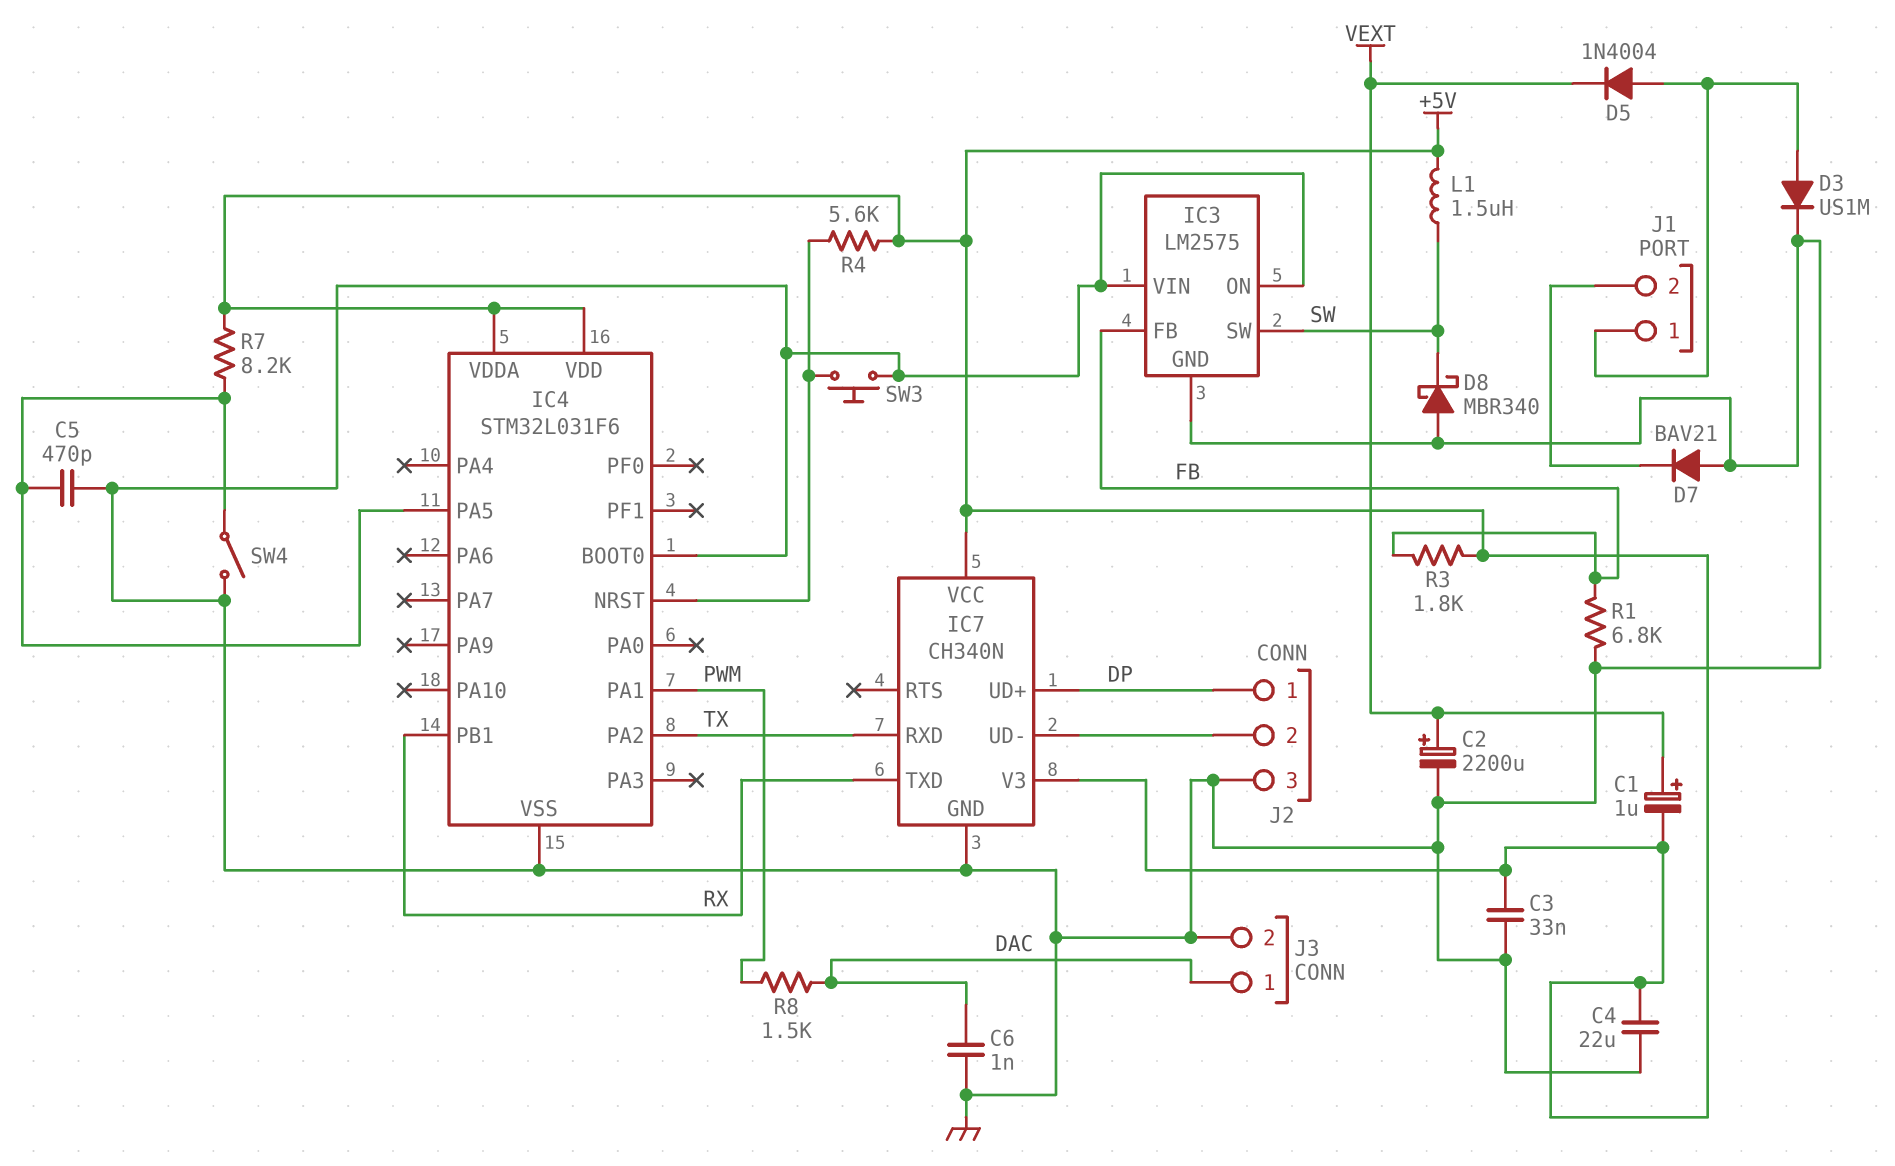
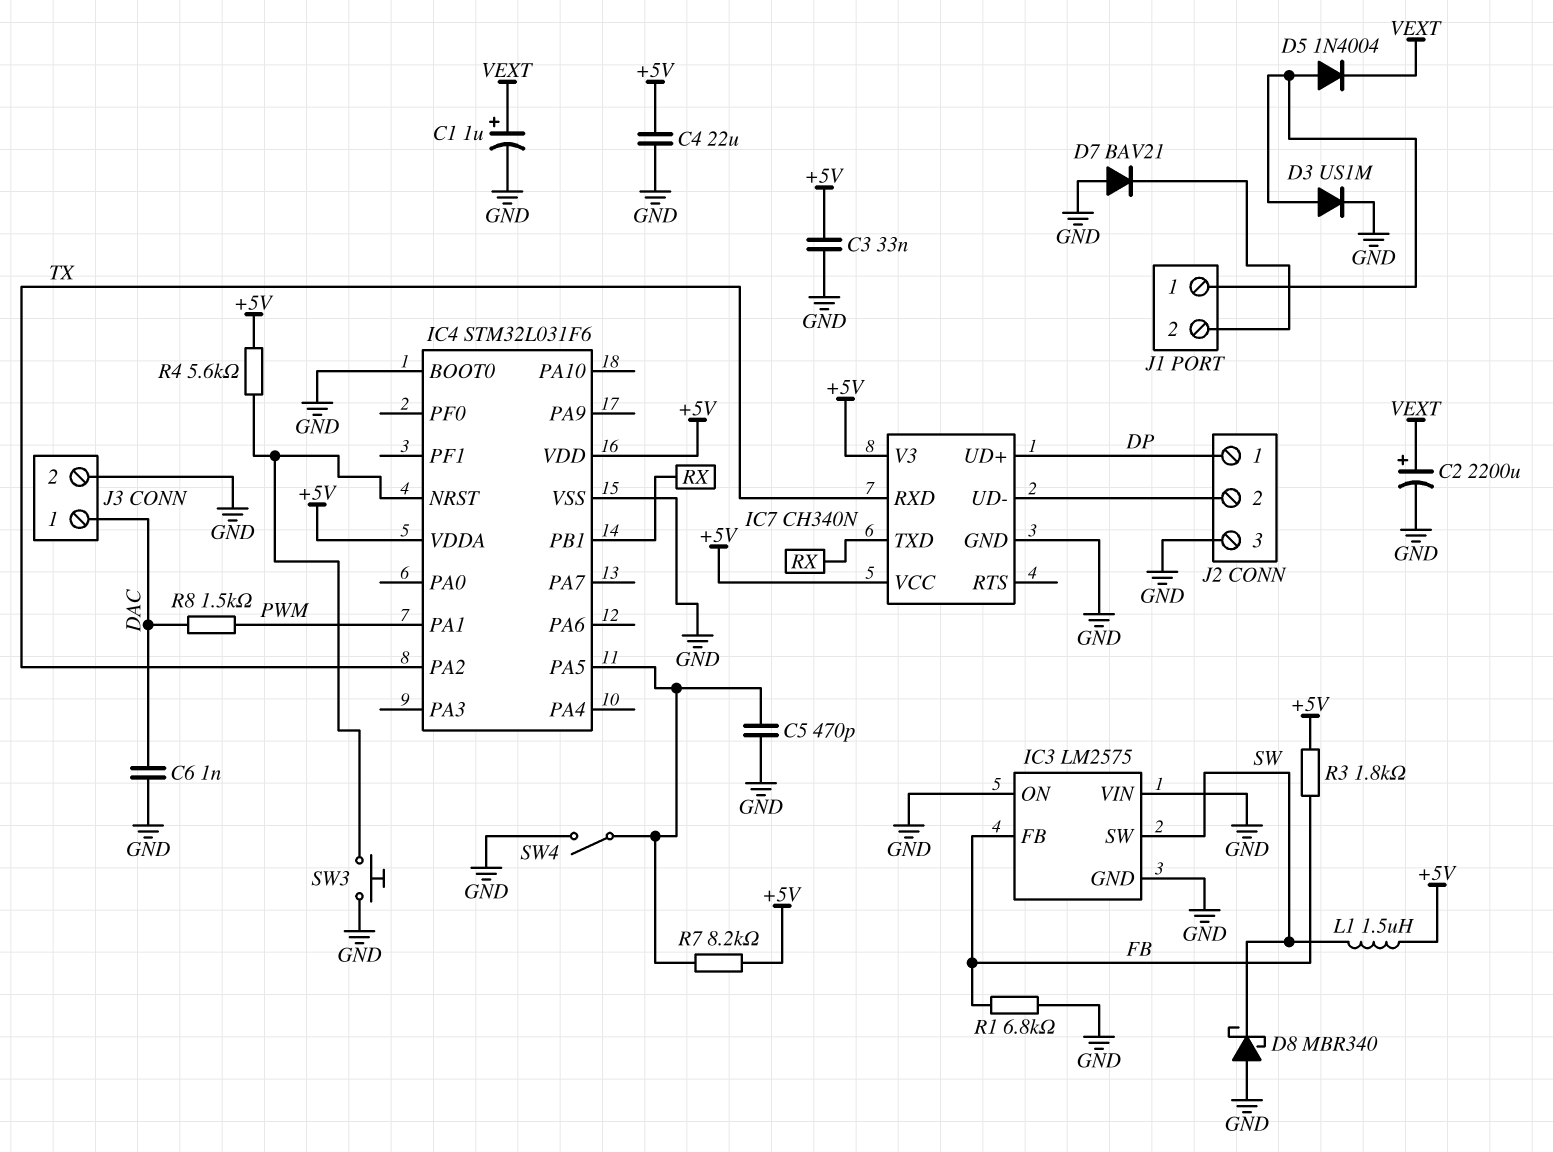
C1: 1uF (plus VEXT, minus +5V) -> 1uF (plus VEXT, minus GND)

